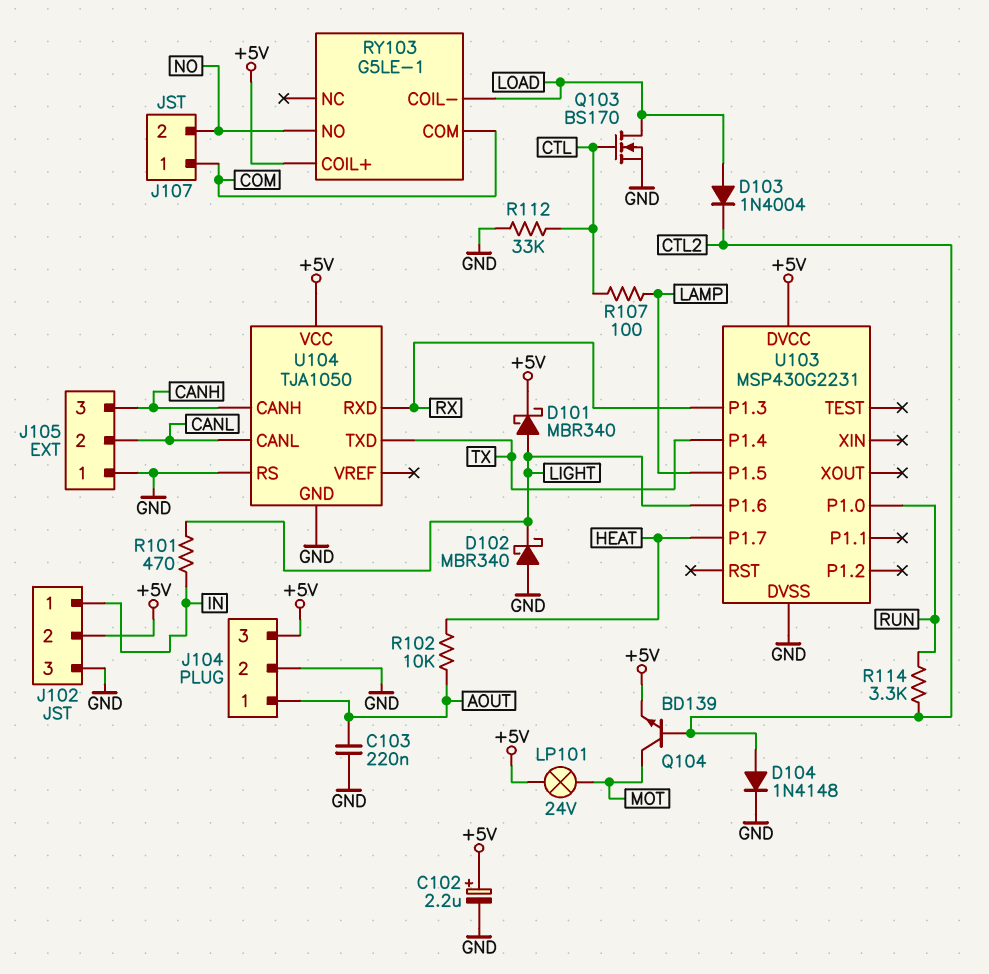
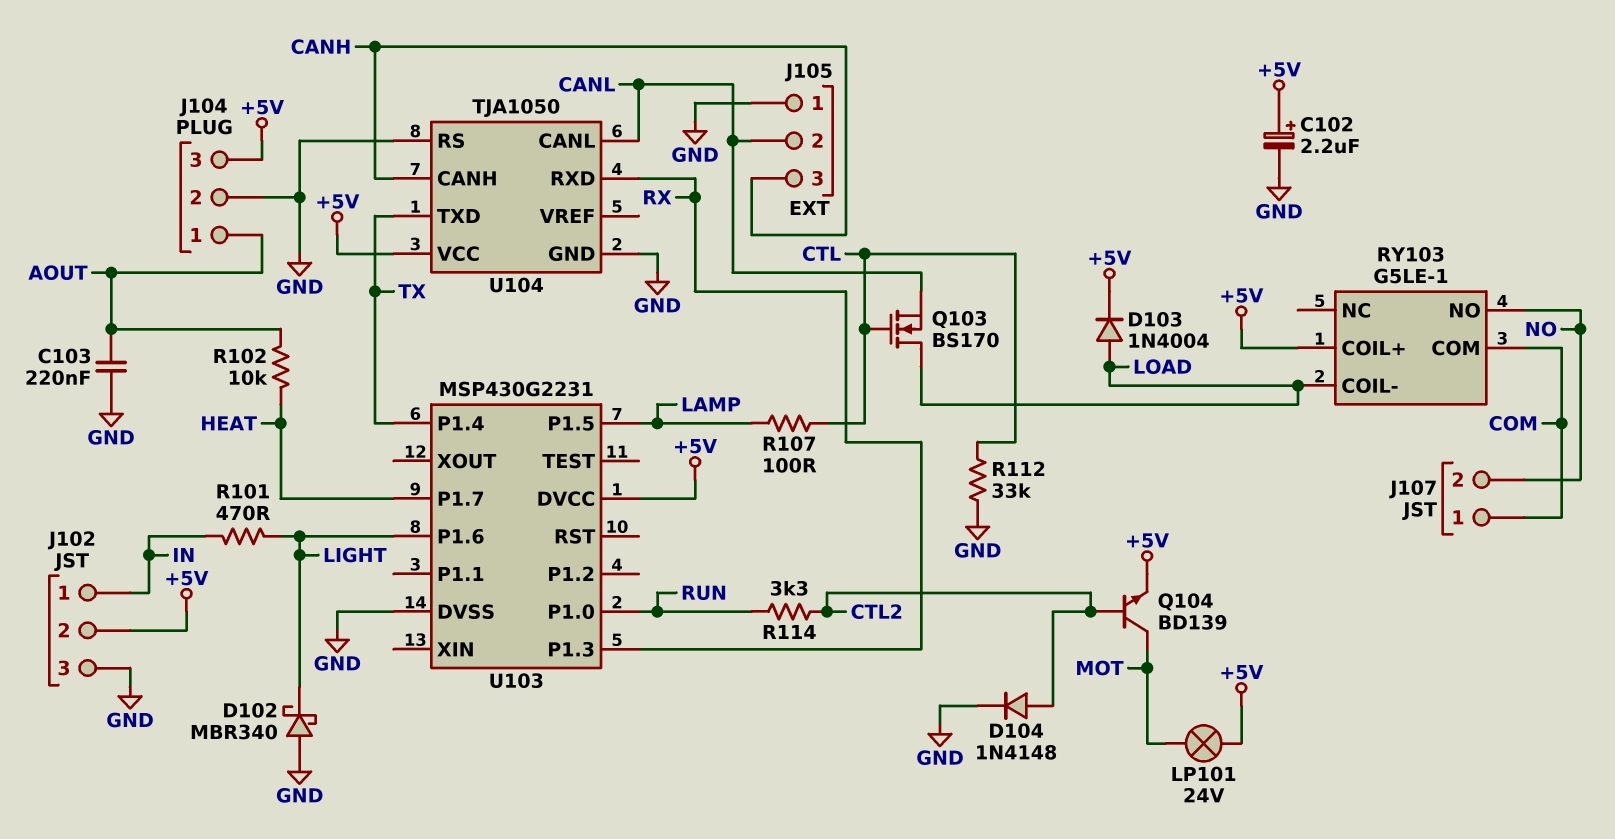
D101: schottky MBR340 (A LIGHT, K +5V) -> none
D103: diode 1N4004 (A LOAD, K CTL2) -> diode 1N4004 (A LOAD, K +5V)
Q103: NMOS BS170 (G CTL, D LOAD, S GND) -> NMOS BS170 (G CTL, D LOAD, S CANL)

